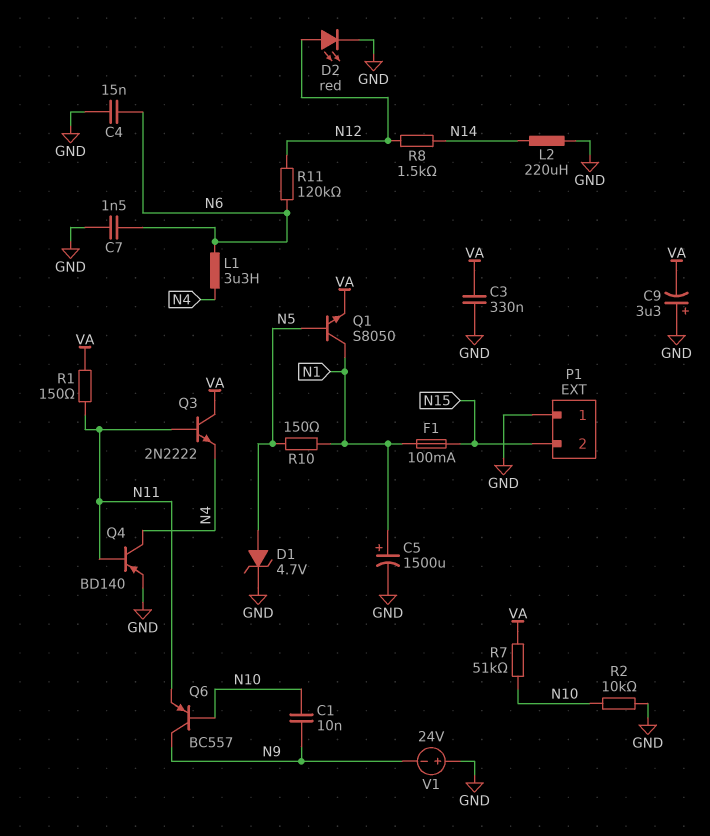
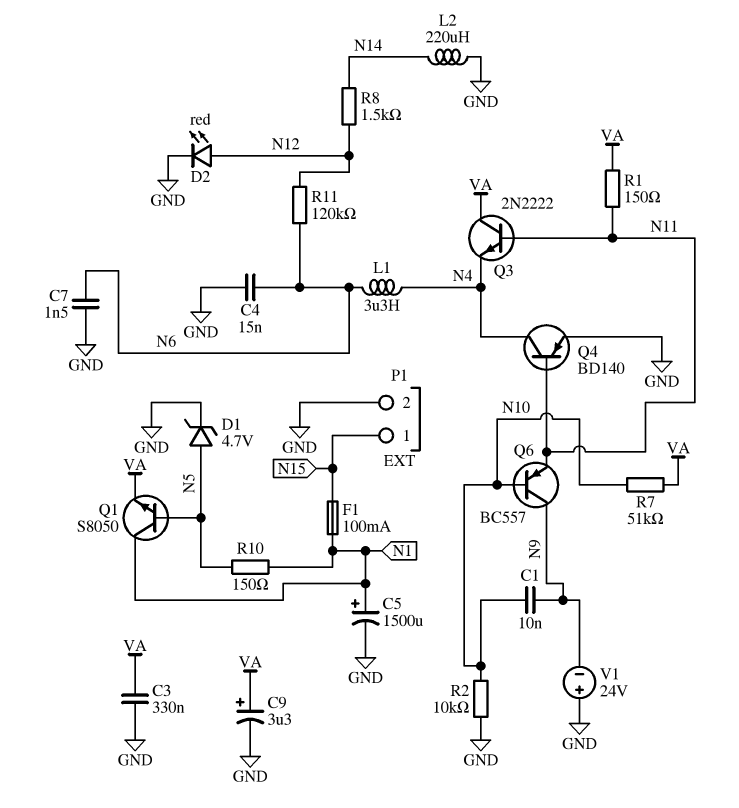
C9: 3.3uF (plus GND, minus VA) -> 3.3uF (plus VA, minus GND)
P1 pin 1: GND -> N15
P1 pin 2: N15 -> GND

